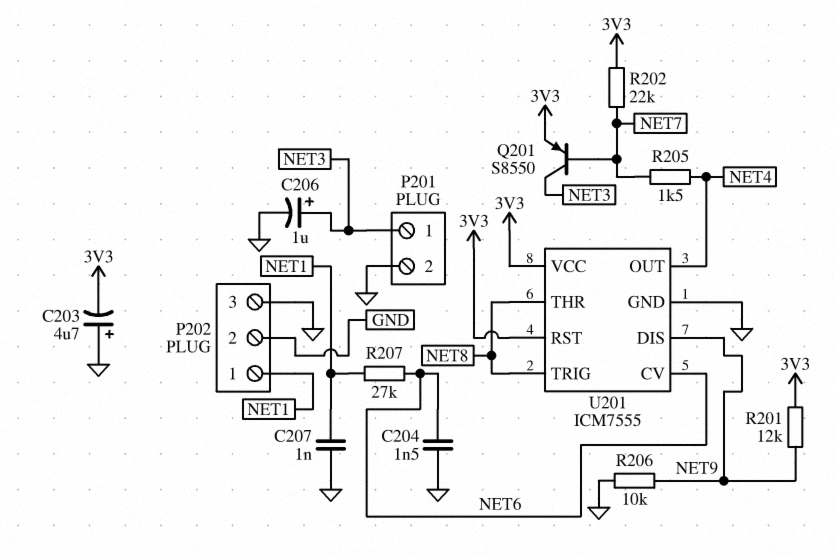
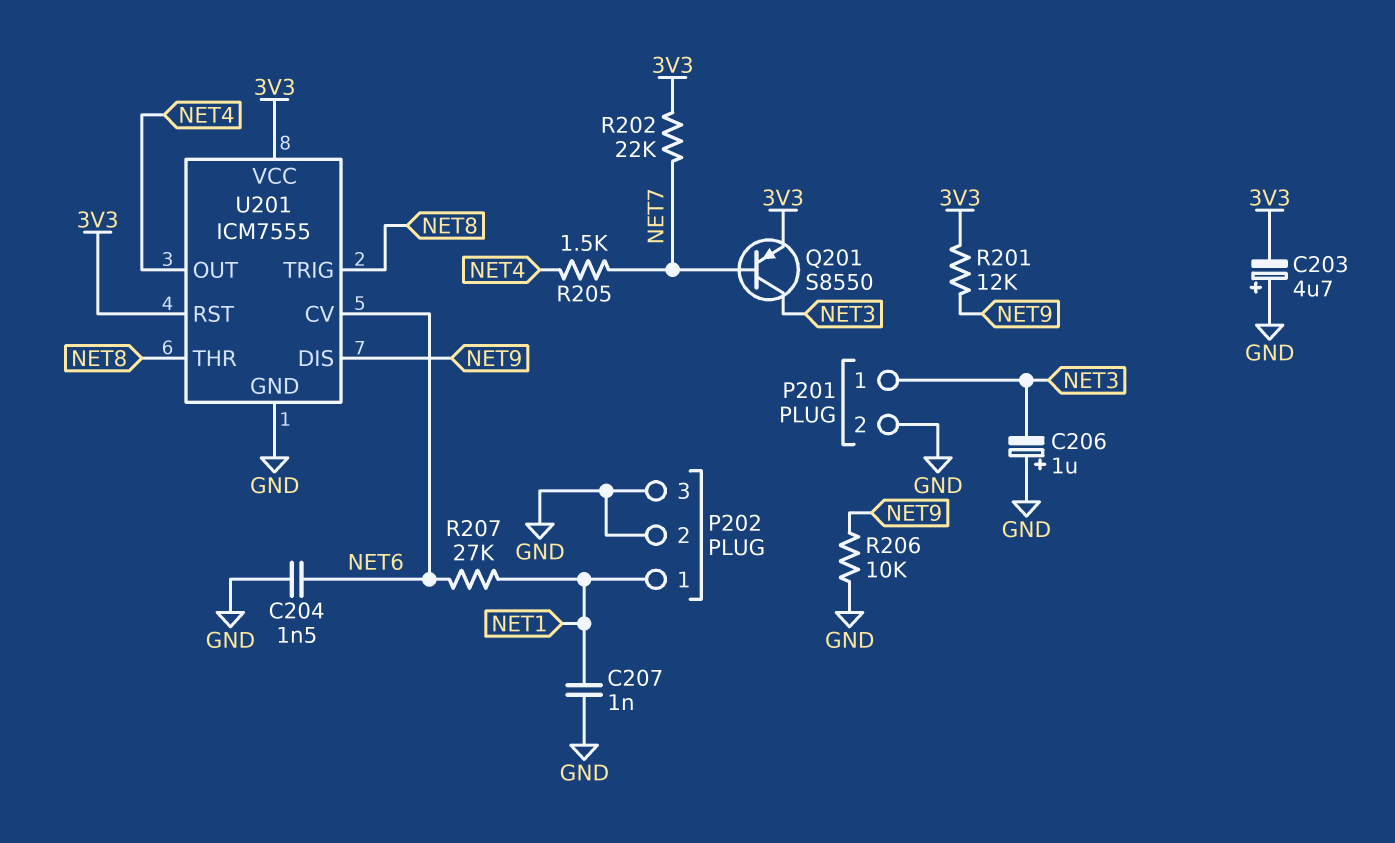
C206: 1uF (plus NET3, minus GND) -> 1uF (plus GND, minus NET3)

